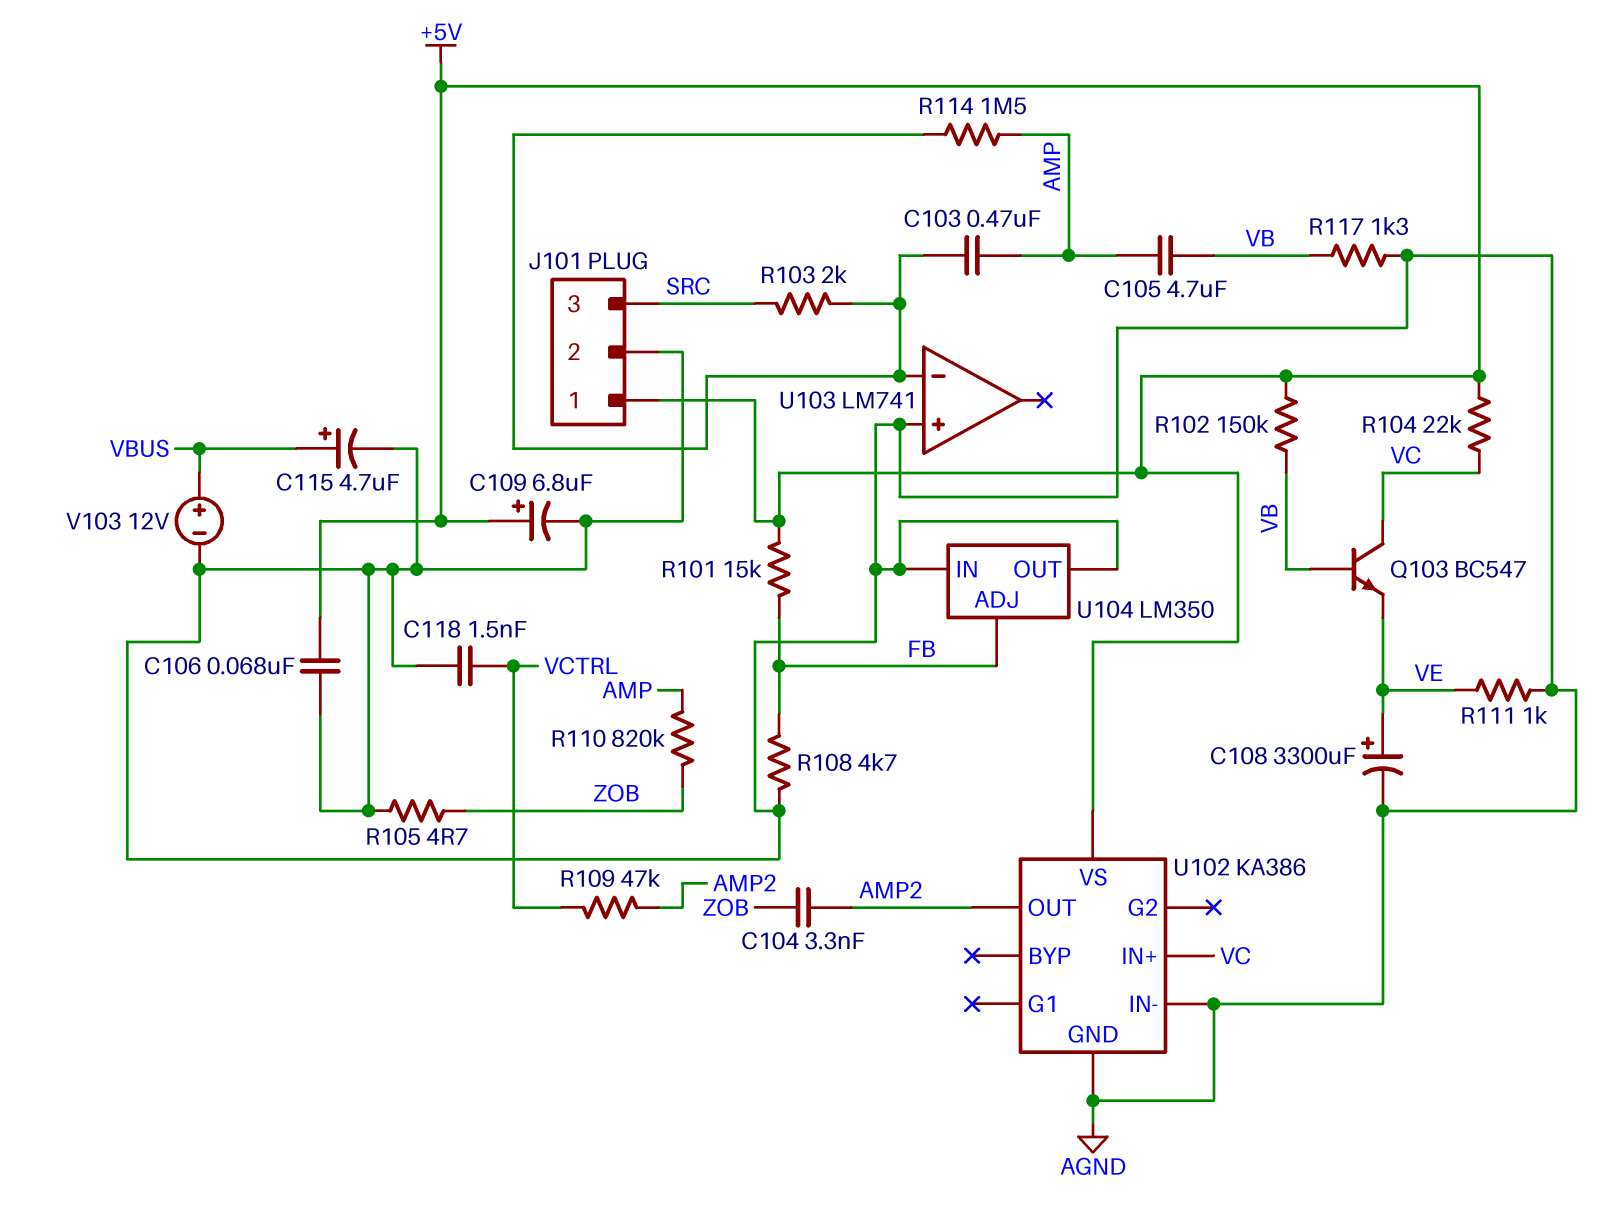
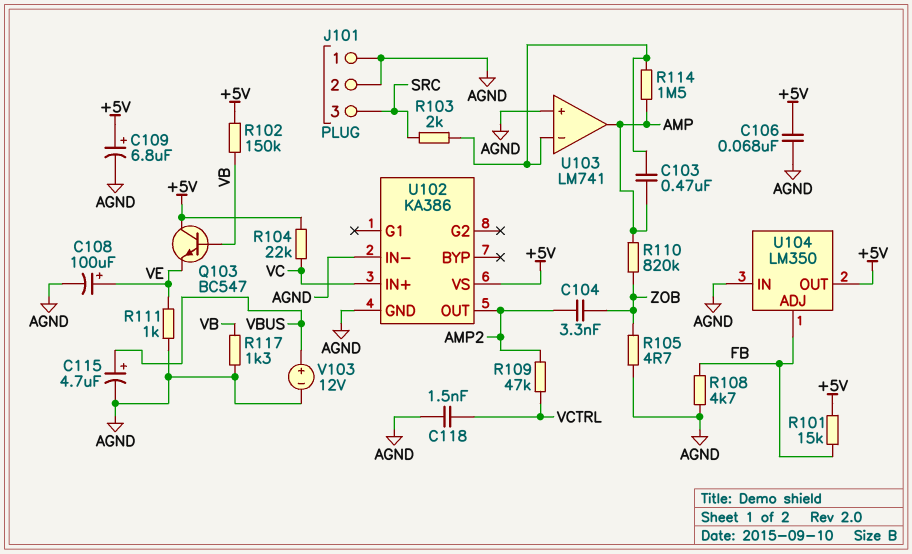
C105: 4.7uF (AMP, VB) -> none
C108: 3300uF (plus VE, minus AGND) -> 100uF (plus VE, minus AGND)
J101 pin 1: +5V -> AGND
Q103: NPN BC547 (B VB, C VC, E VE) -> NPN BC547 (B VB, C +5V, E VE)
U103 pin out: none -> AMP
U104 pin OUT: AGND -> +5V

